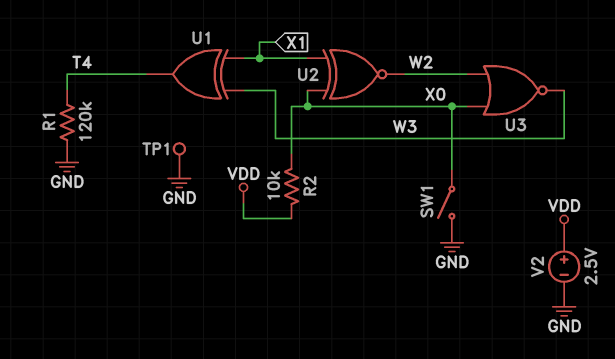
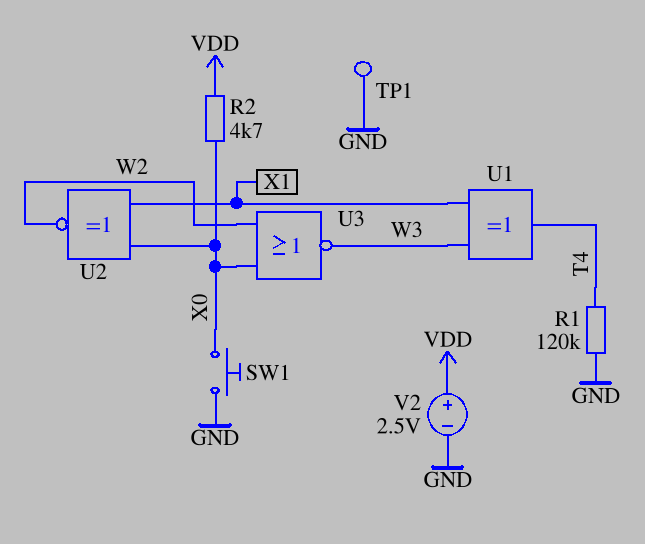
R2: 10k (VDD, X0) -> 4.7k (VDD, X0)
SW1: switch (GND, X0) -> button (GND, X0)

